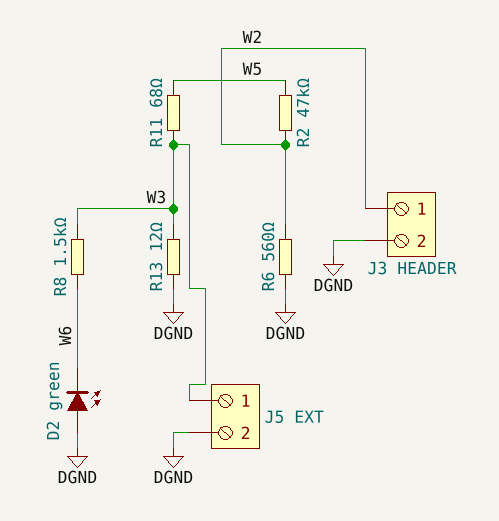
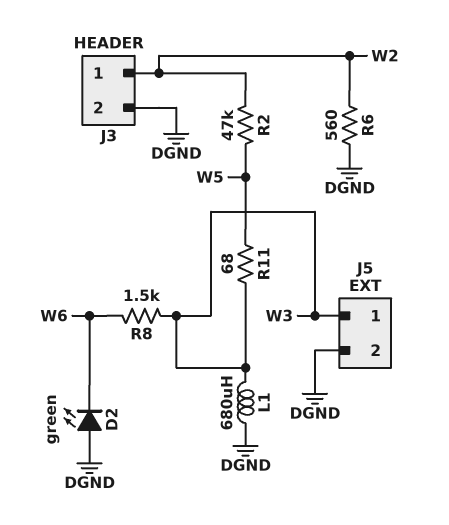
L1: none -> 680uH (DGND, W3)
R13: 12 (DGND, W3) -> none

